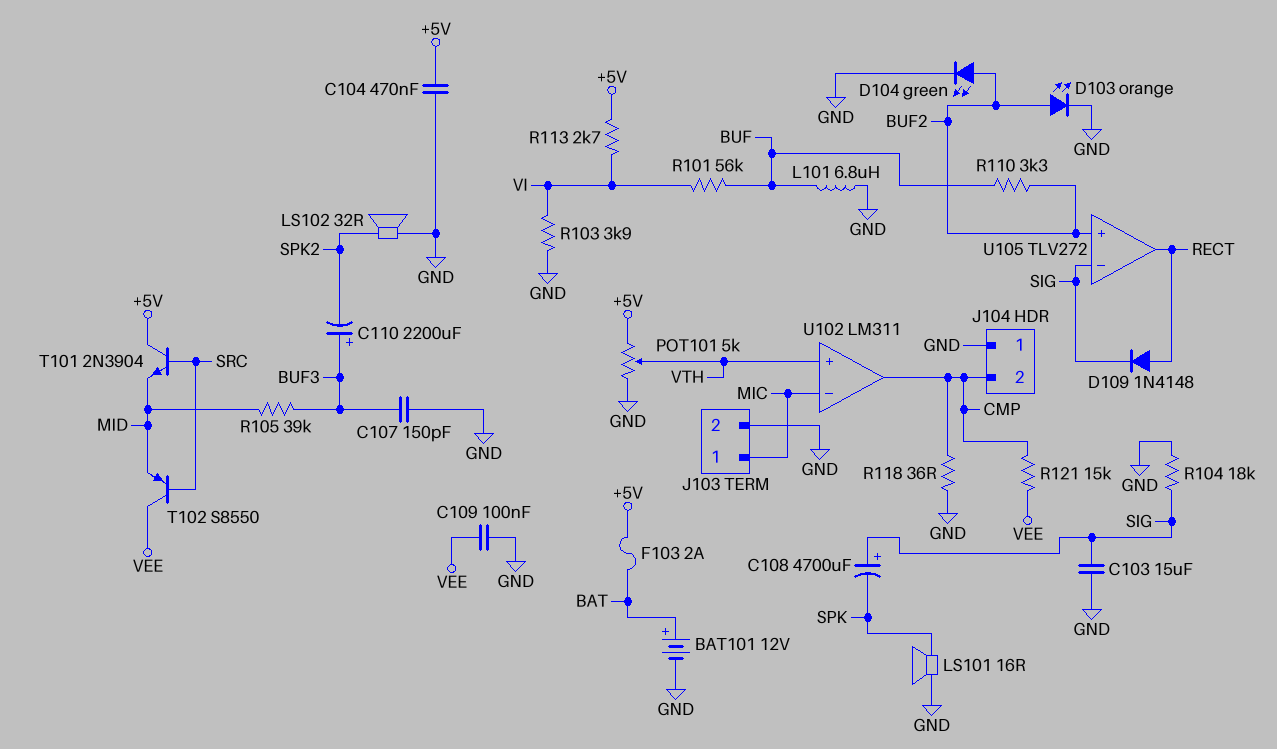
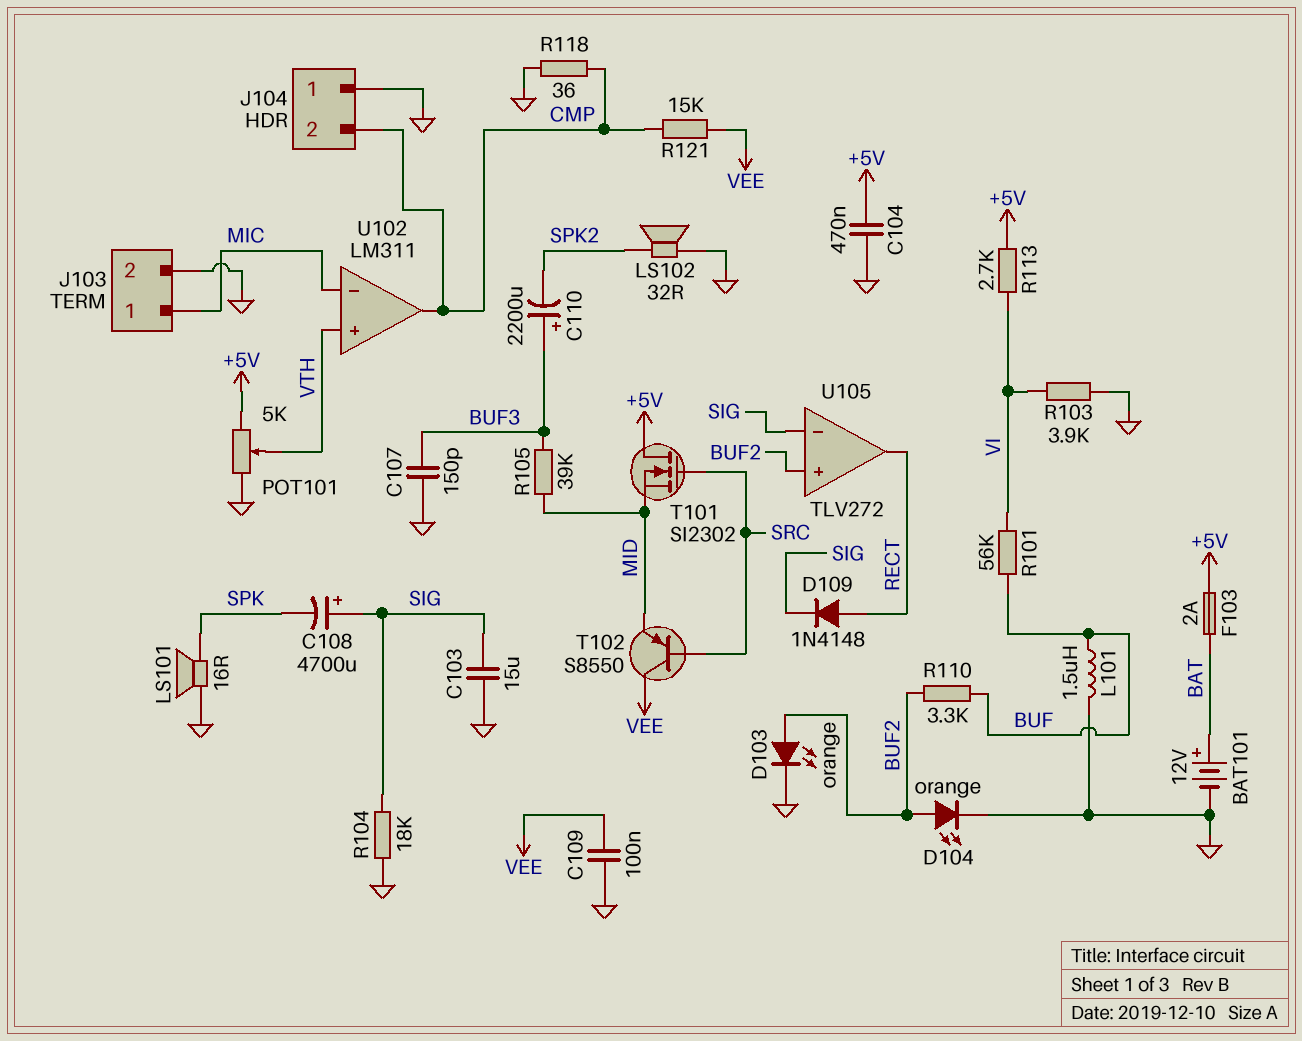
D104: LED green (A BUF2, K GND) -> LED orange (A BUF2, K GND)
L101: 6.8uH (BUF, GND) -> 1.5uH (BUF, GND)
T101: NPN 2N3904 (B SRC, C +5V, E MID) -> NMOS SI2302 (G SRC, D +5V, S MID)

